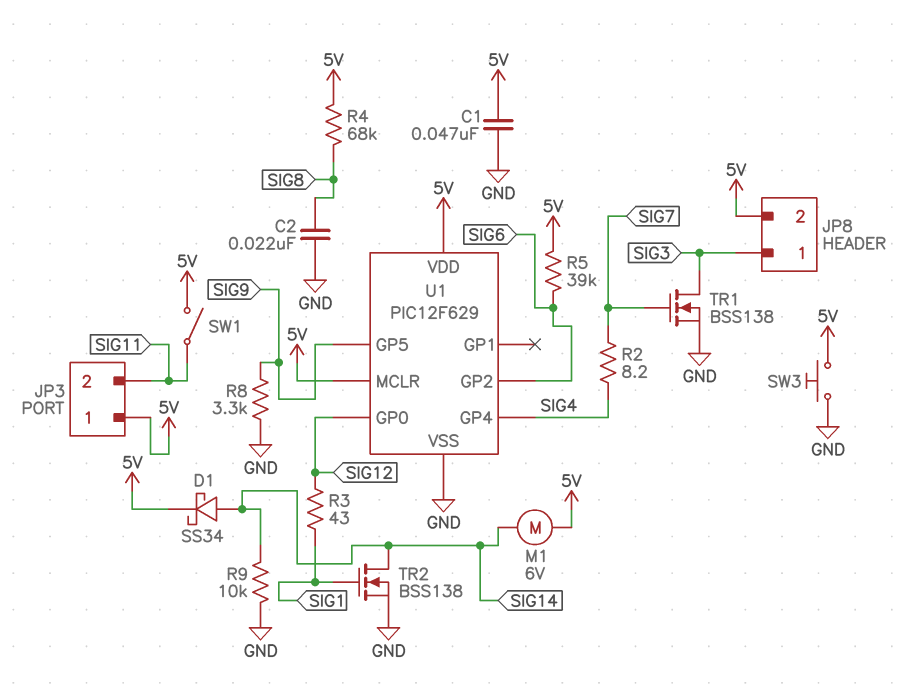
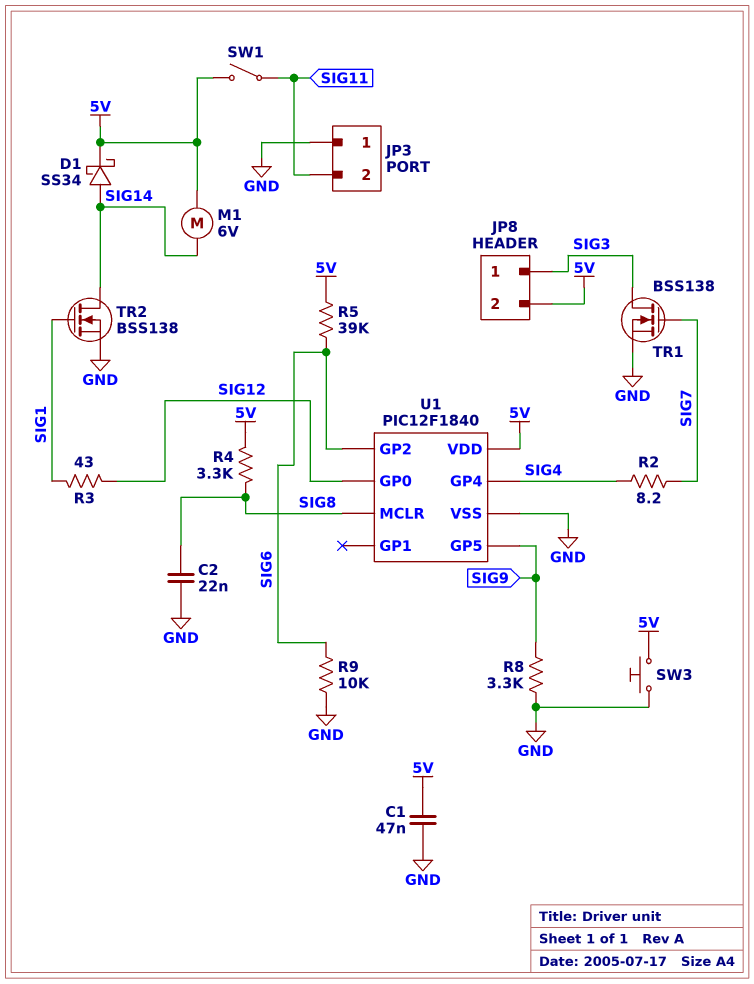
JP3 pin 1: 5V -> GND
R4: 68k (5V, SIG8) -> 3.3k (5V, SIG8)
R9: 10k (GND, SIG14) -> 10k (GND, SIG6)
U1: PIC12F629 -> PIC12F1840
U1 pin MCLR: 5V -> SIG8

